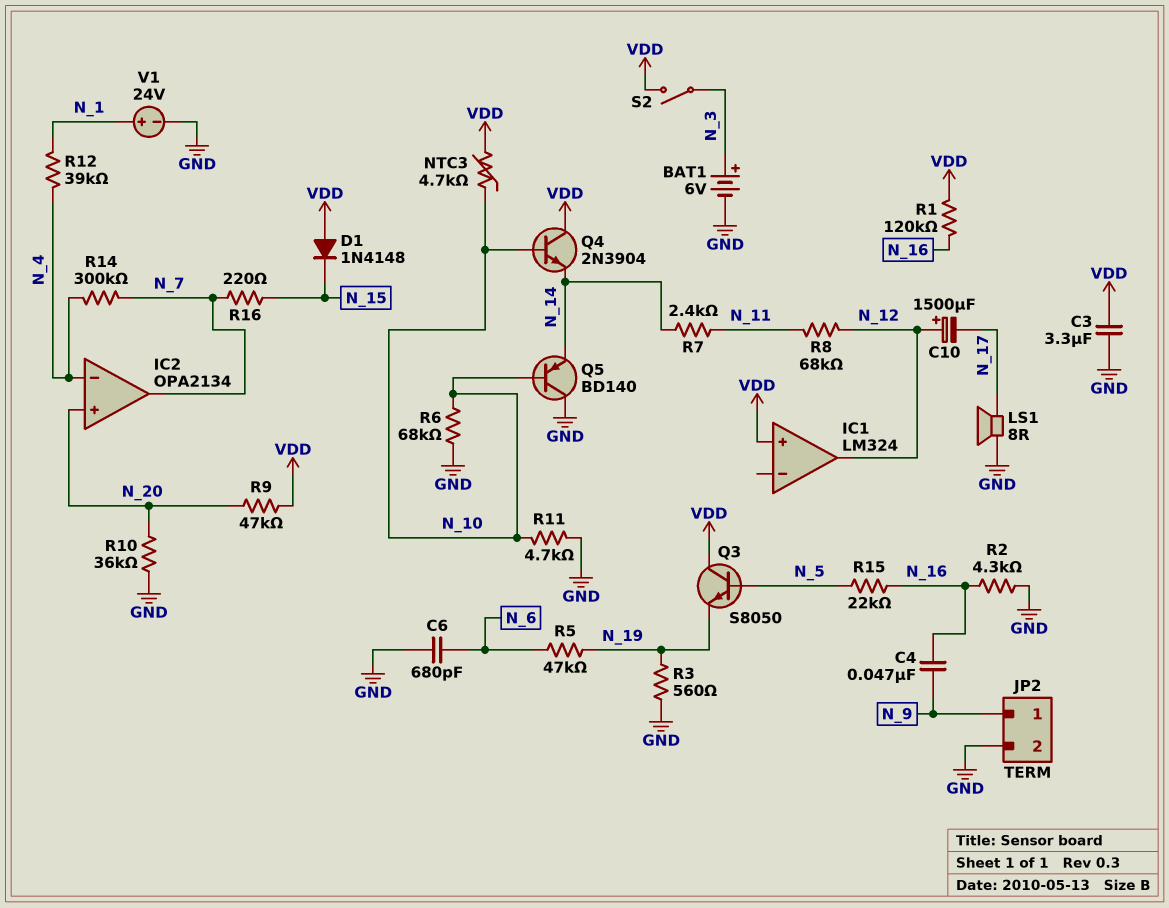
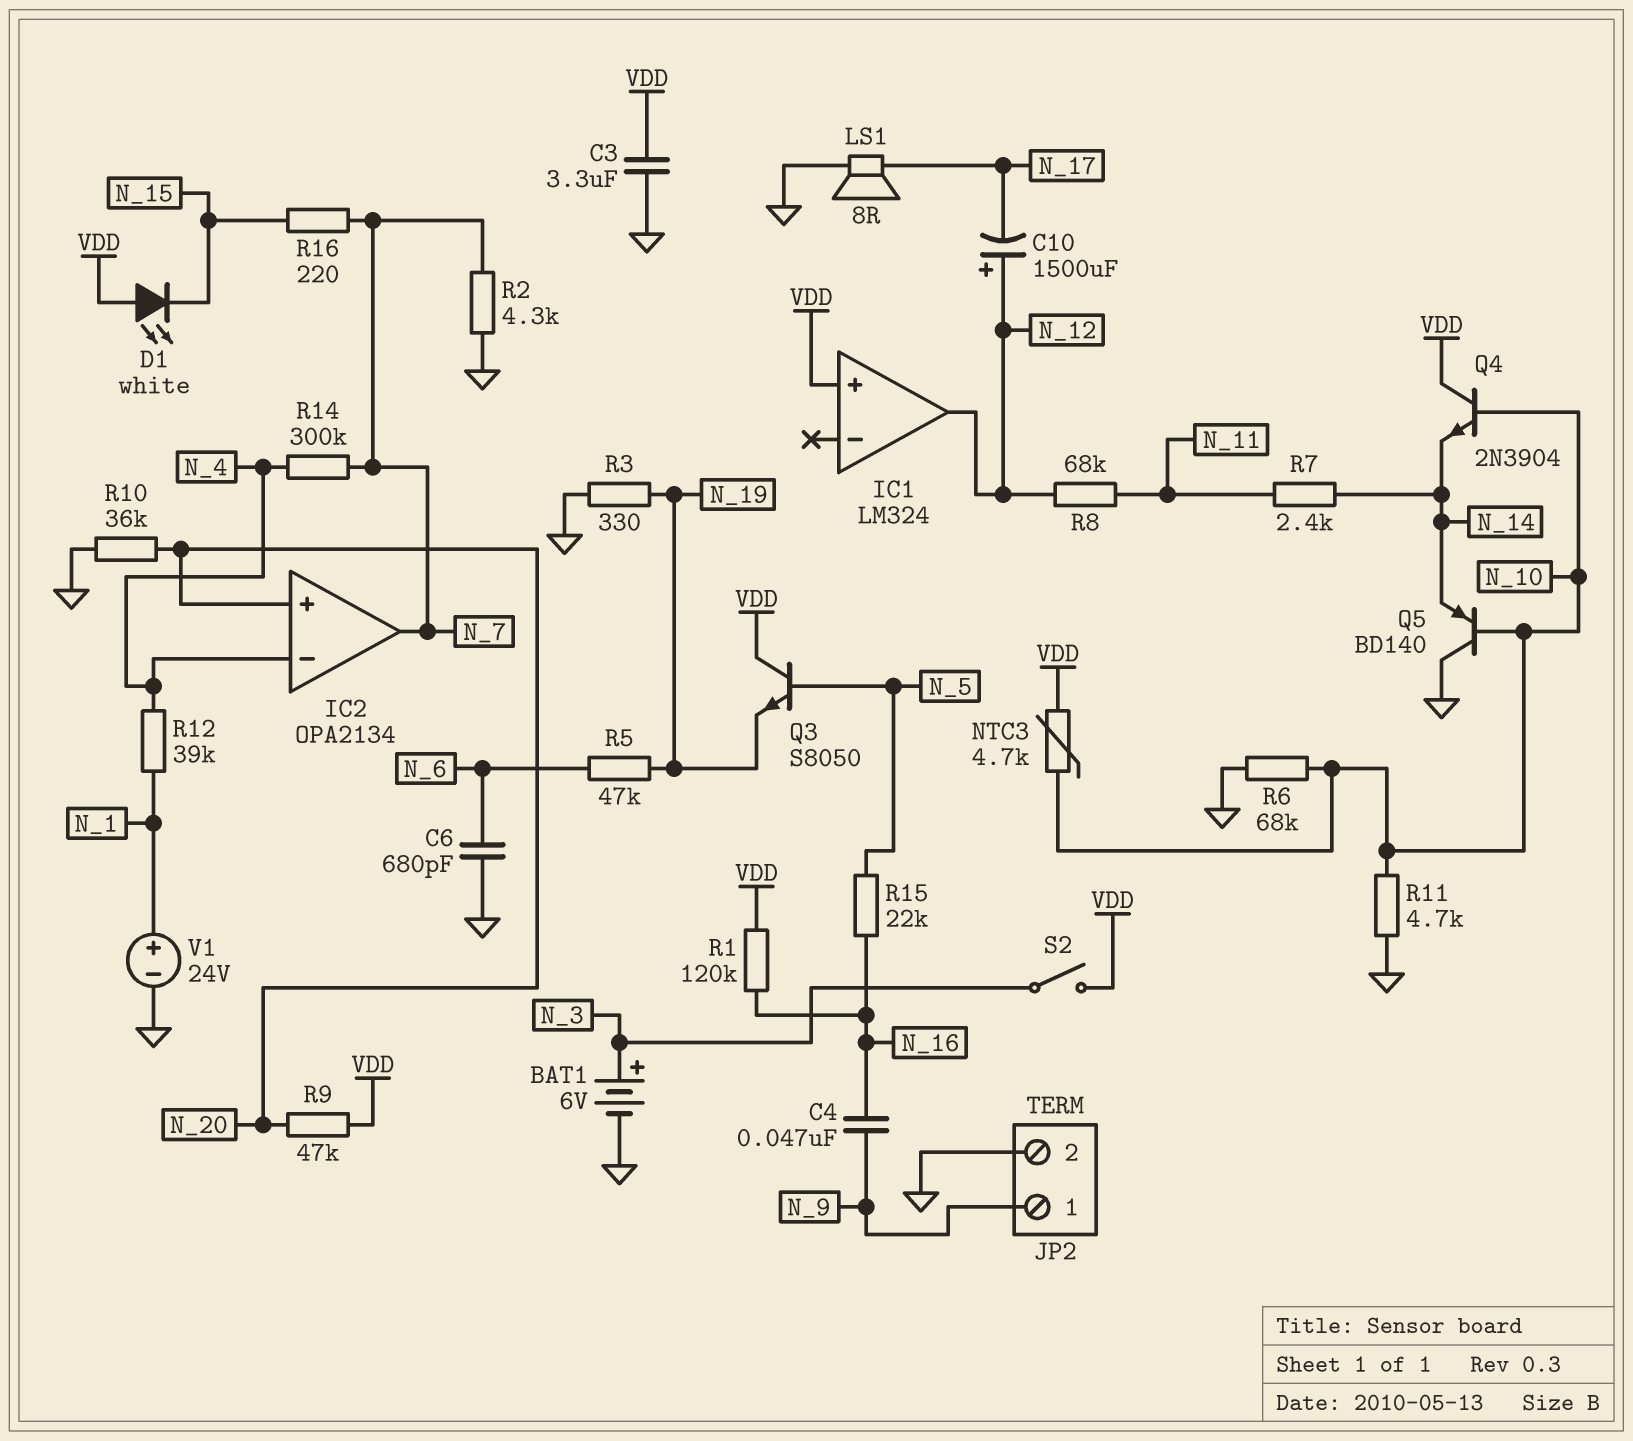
D1: diode 1N4148 (A VDD, K N_15) -> LED white (A VDD, K N_15)
R2: 4.3k (GND, N_16) -> 4.3k (GND, N_7)
R3: 560 (GND, N_19) -> 330 (GND, N_19)

